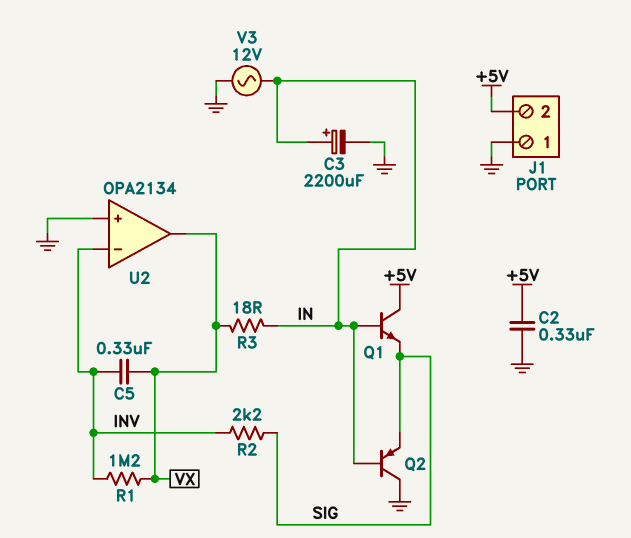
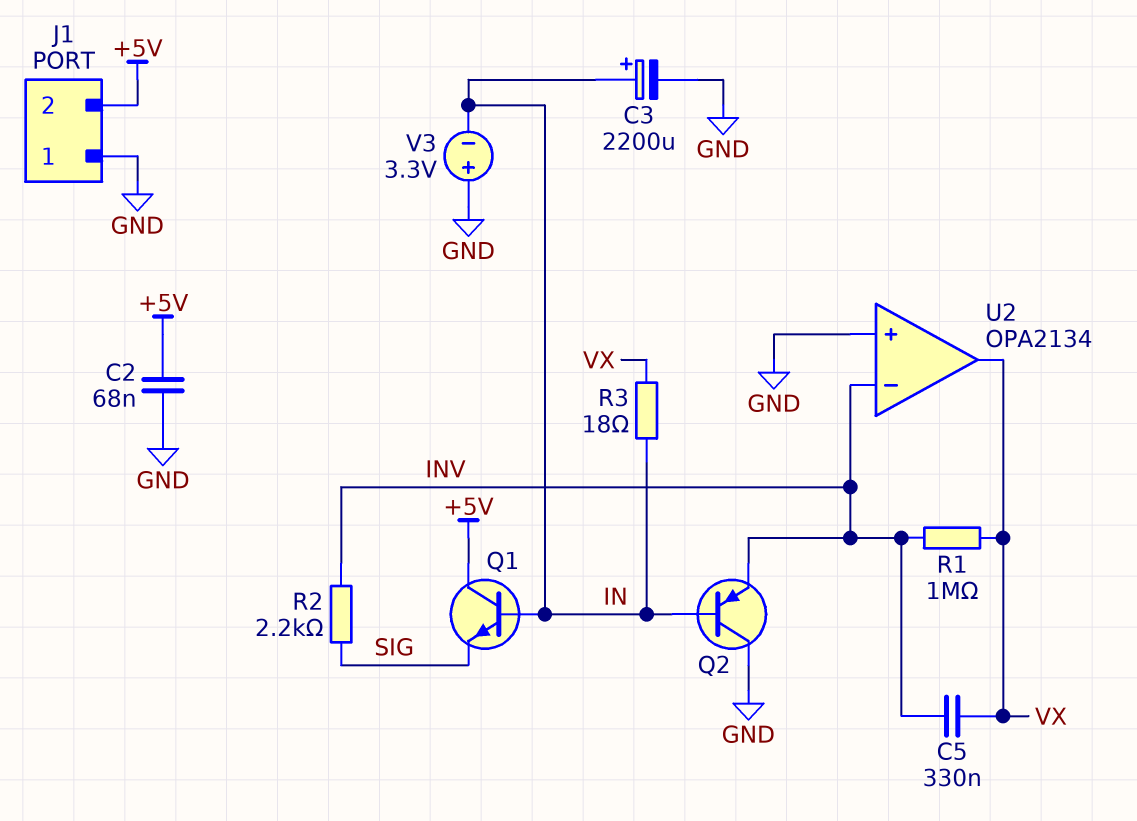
C2: 330nF (+5V, GND) -> 68nF (+5V, GND)
Q2: PNP (B IN, C GND, E SIG) -> PNP (B IN, C GND, E INV)
R1: 1.2M (INV, VX) -> 1M (INV, VX)
V3: AC 12V (GND, IN) -> 3.3V (plus GND, minus IN)

